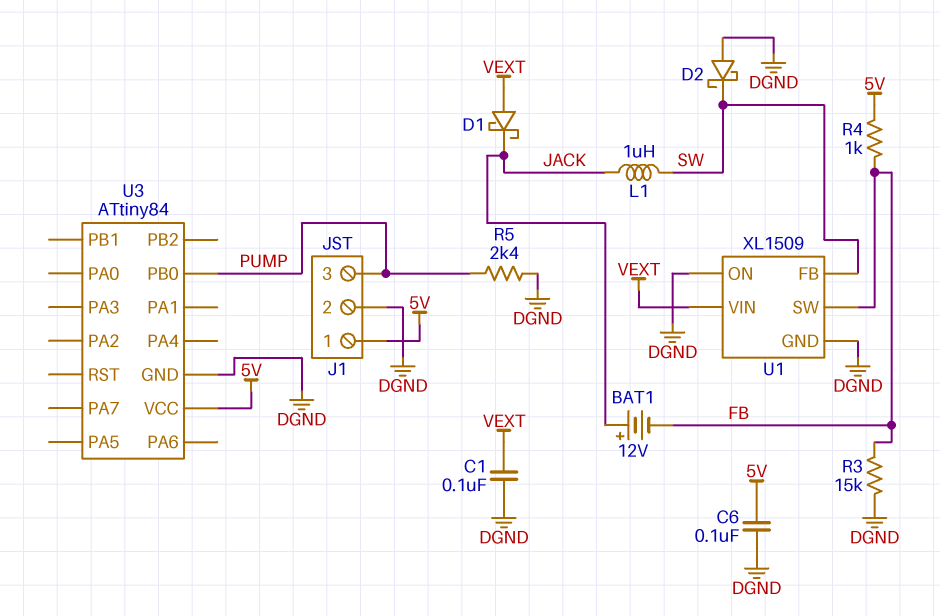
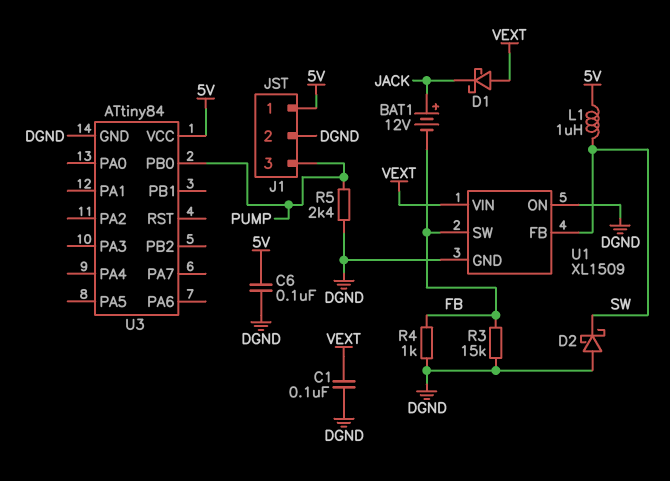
L1: 1uH (JACK, SW) -> 1uH (5V, SW)
R4: 1k (5V, FB) -> 1k (DGND, FB)

